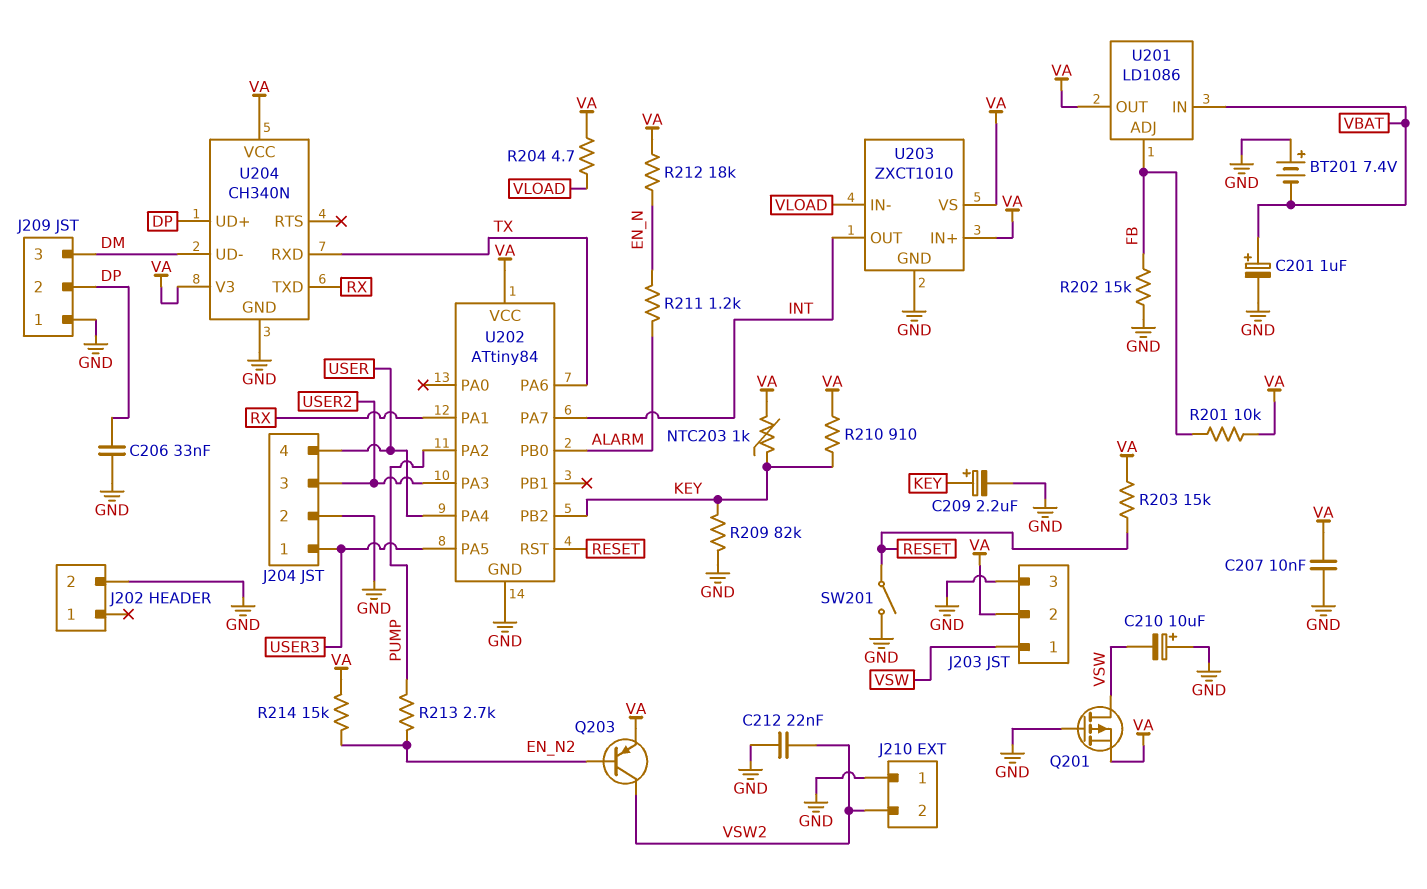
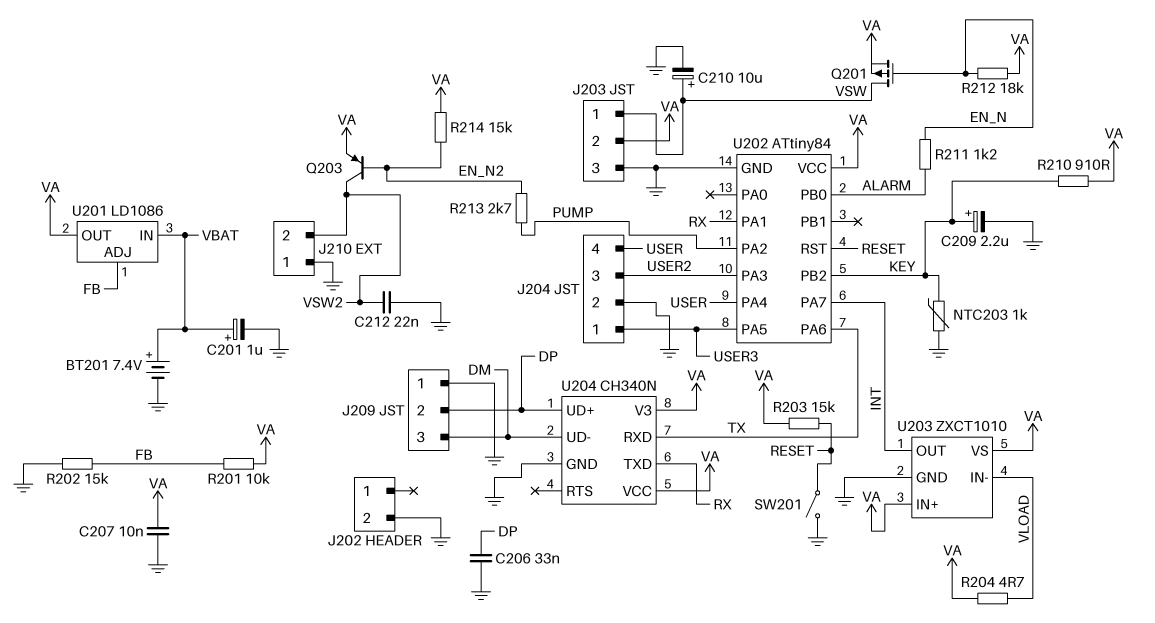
BT201: 7.4V (plus GND, minus VBAT) -> 7.4V (plus VBAT, minus GND)
C210: 10uF (plus GND, minus VSW) -> 10uF (plus VSW, minus GND)
NTC203: 1k (KEY, VA) -> 1k (GND, KEY)
Q201: PMOS (G GND, D VSW, S VA) -> PMOS (G EN_N, D VSW, S VA)
R209: 82k (GND, KEY) -> none

